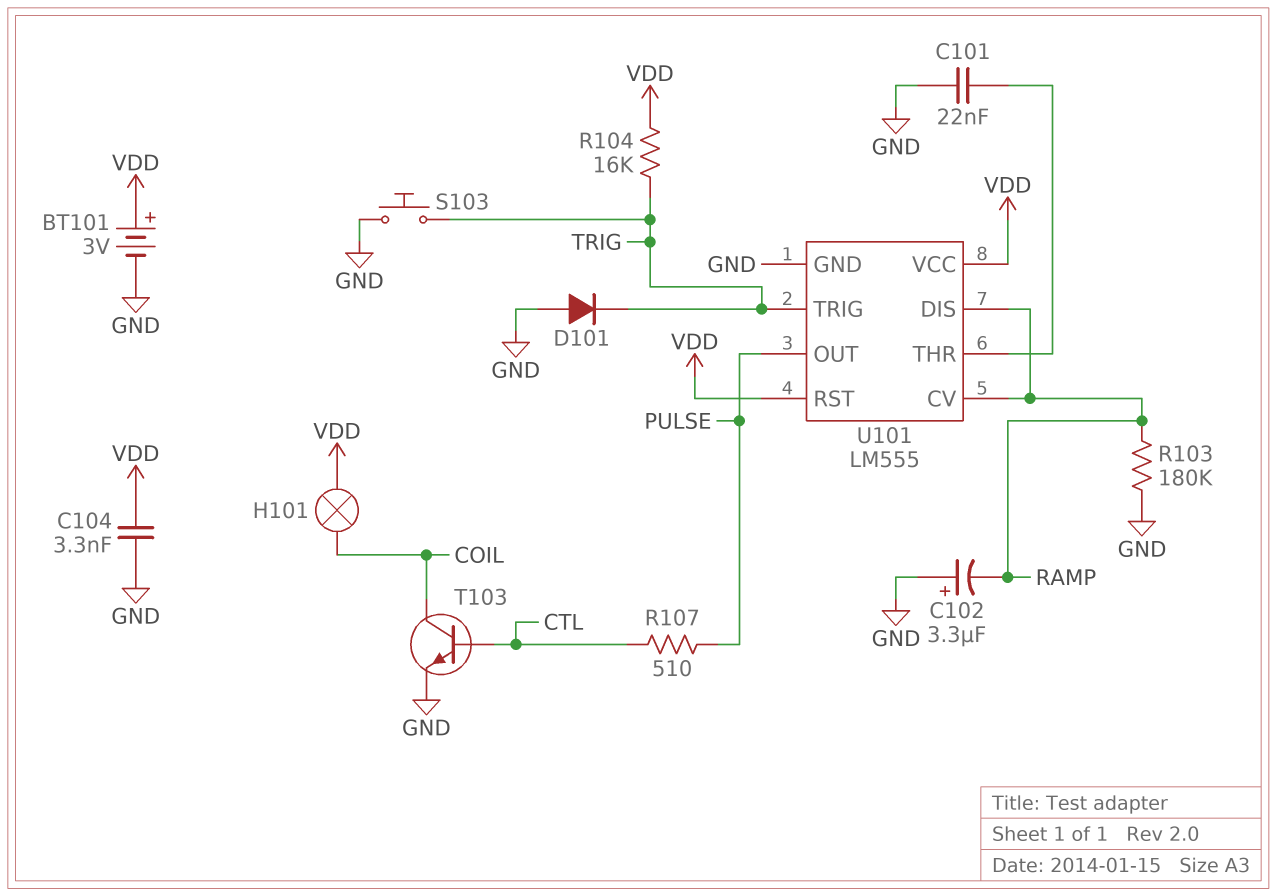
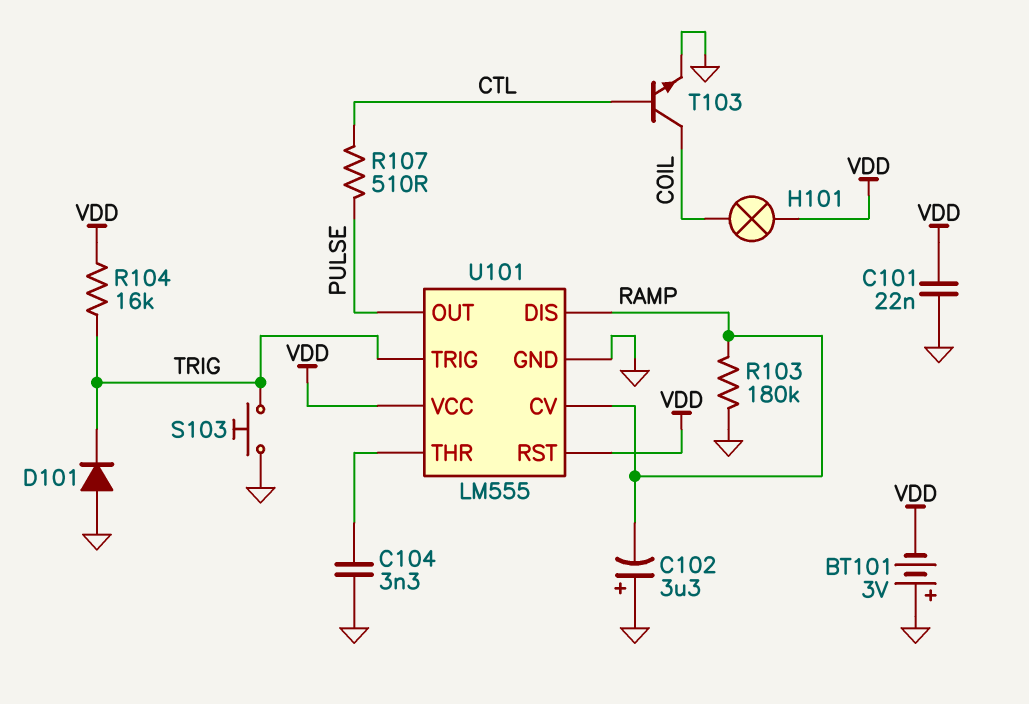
BT101: 3V (plus VDD, minus GND) -> 3V (plus GND, minus VDD)
C101: 22nF (GND, U101/THR) -> 22nF (GND, VDD)
C104: 3.3nF (GND, VDD) -> 3.3nF (GND, U101/THR)

